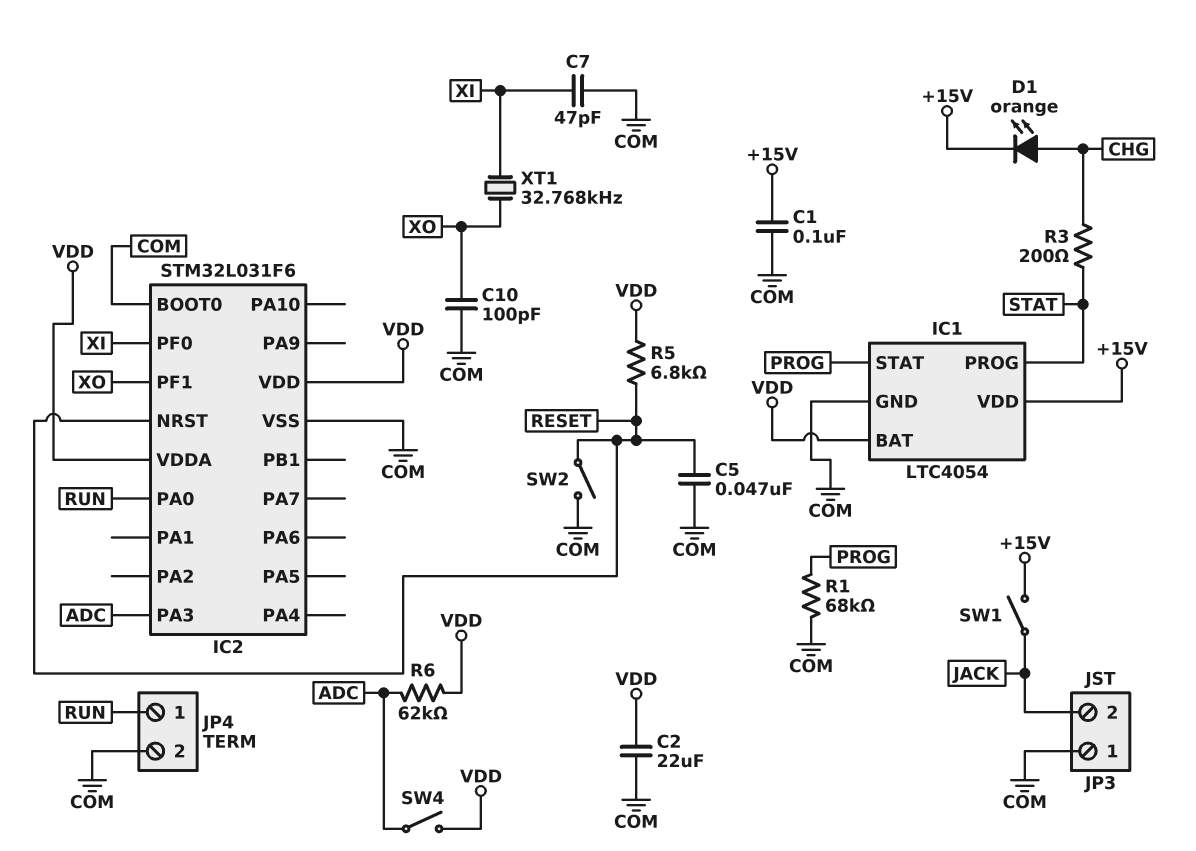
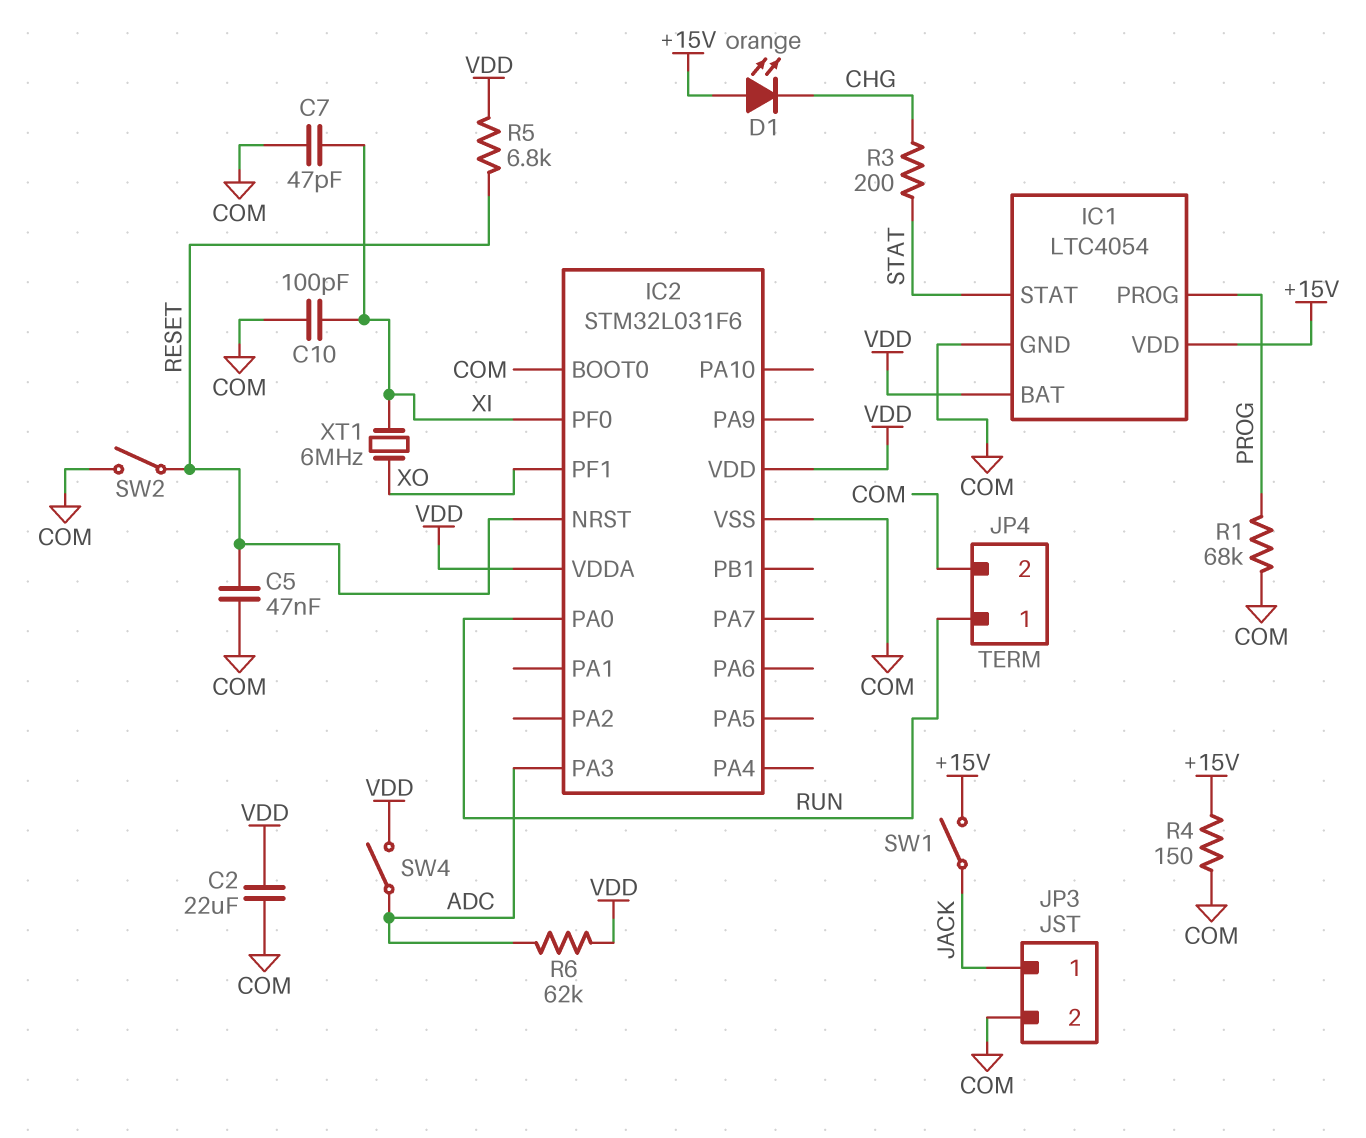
C1: 100nF (+15V, COM) -> none
C10: 100pF (COM, XO) -> 100pF (COM, XI)
D1: LED orange (A CHG, K +15V) -> LED orange (A +15V, K CHG)
IC1 pin PROG: STAT -> PROG
IC1 pin STAT: PROG -> STAT
JP3 pin 1: COM -> JACK
JP3 pin 2: JACK -> COM
R4: none -> 150 (+15V, COM)
XT1: 32.768kHz (XI, XO) -> 6MHz (XI, XO)

